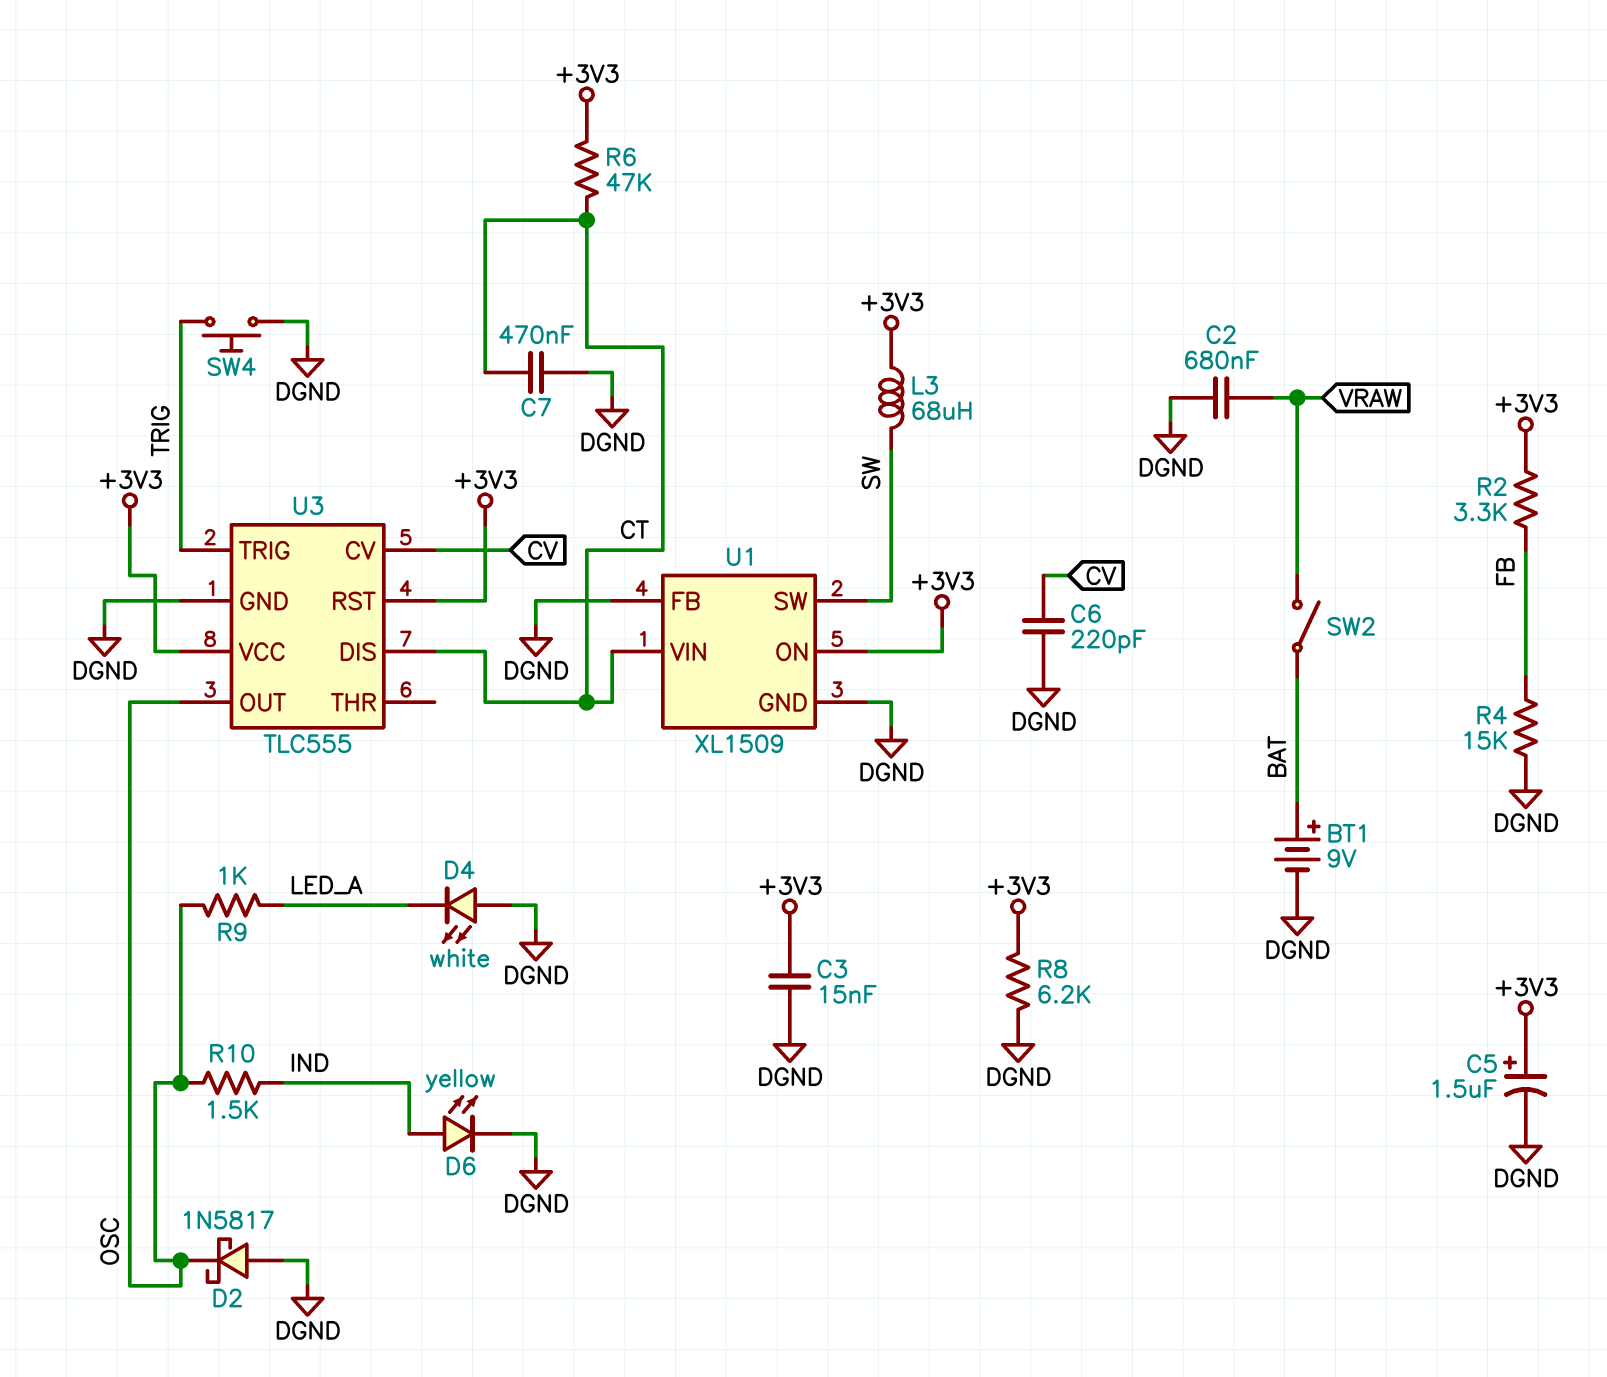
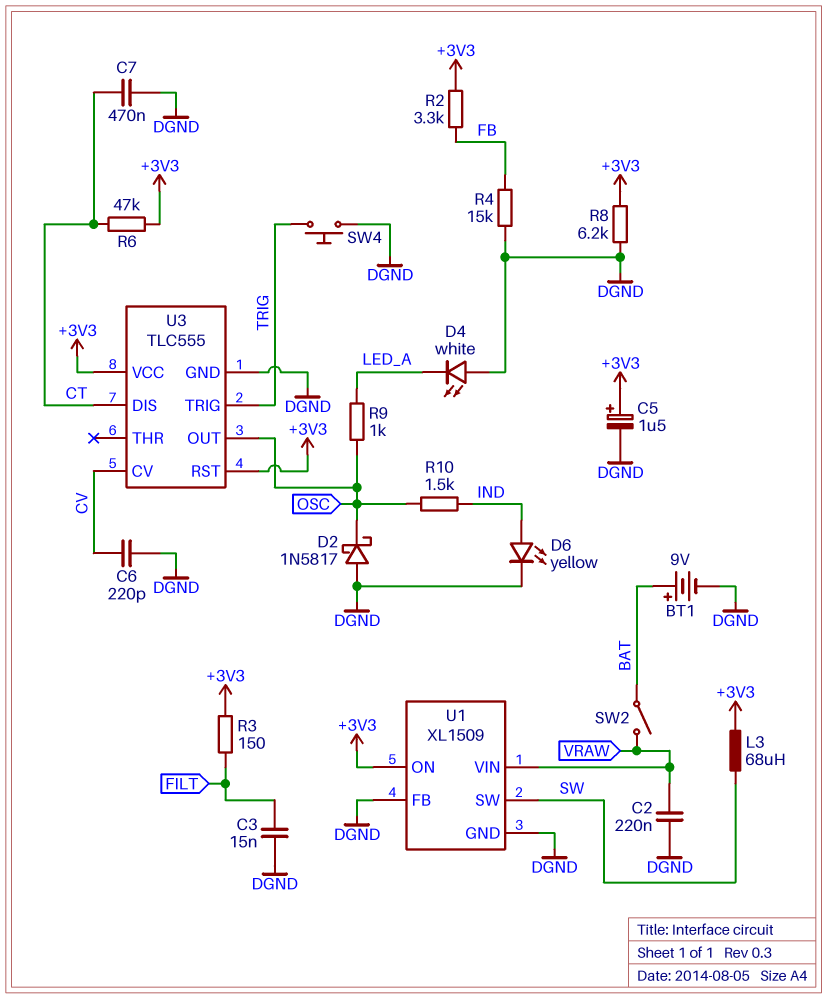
C2: 680nF (DGND, VRAW) -> 220nF (DGND, VRAW)
C3: 15nF (+3V3, DGND) -> 15nF (DGND, FILT)
R3: none -> 150 (+3V3, FILT)
U1 pin VIN: CT -> VRAW

